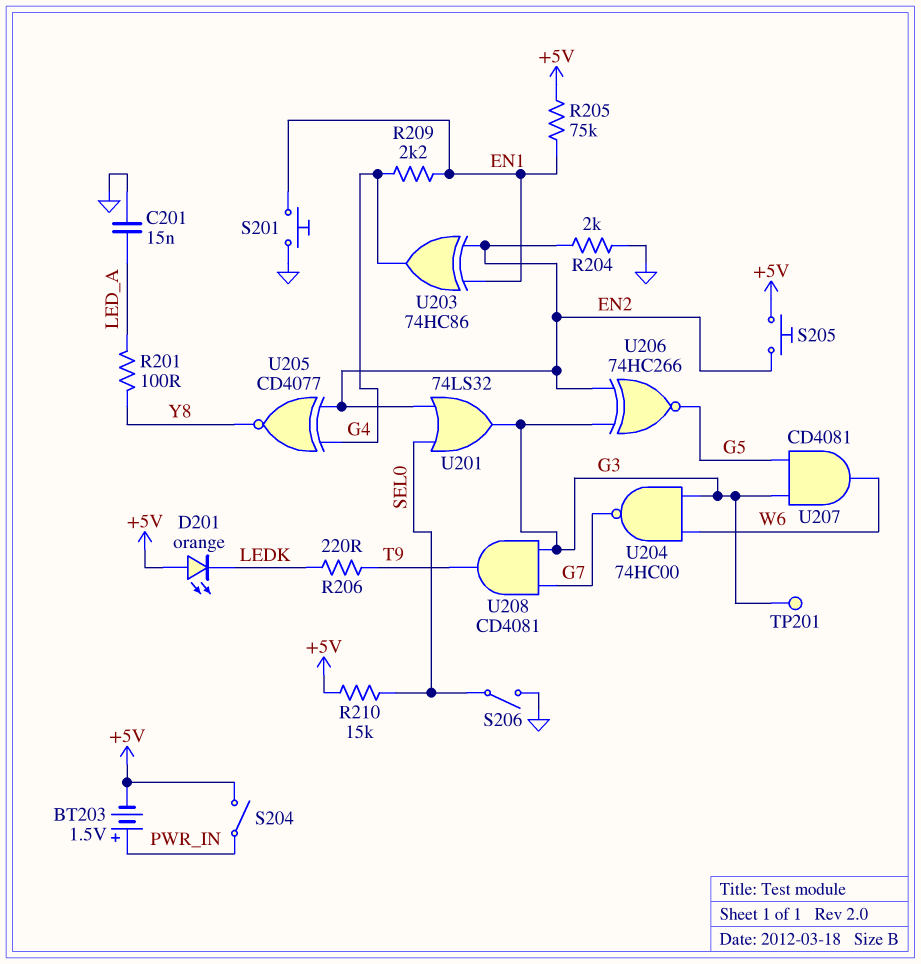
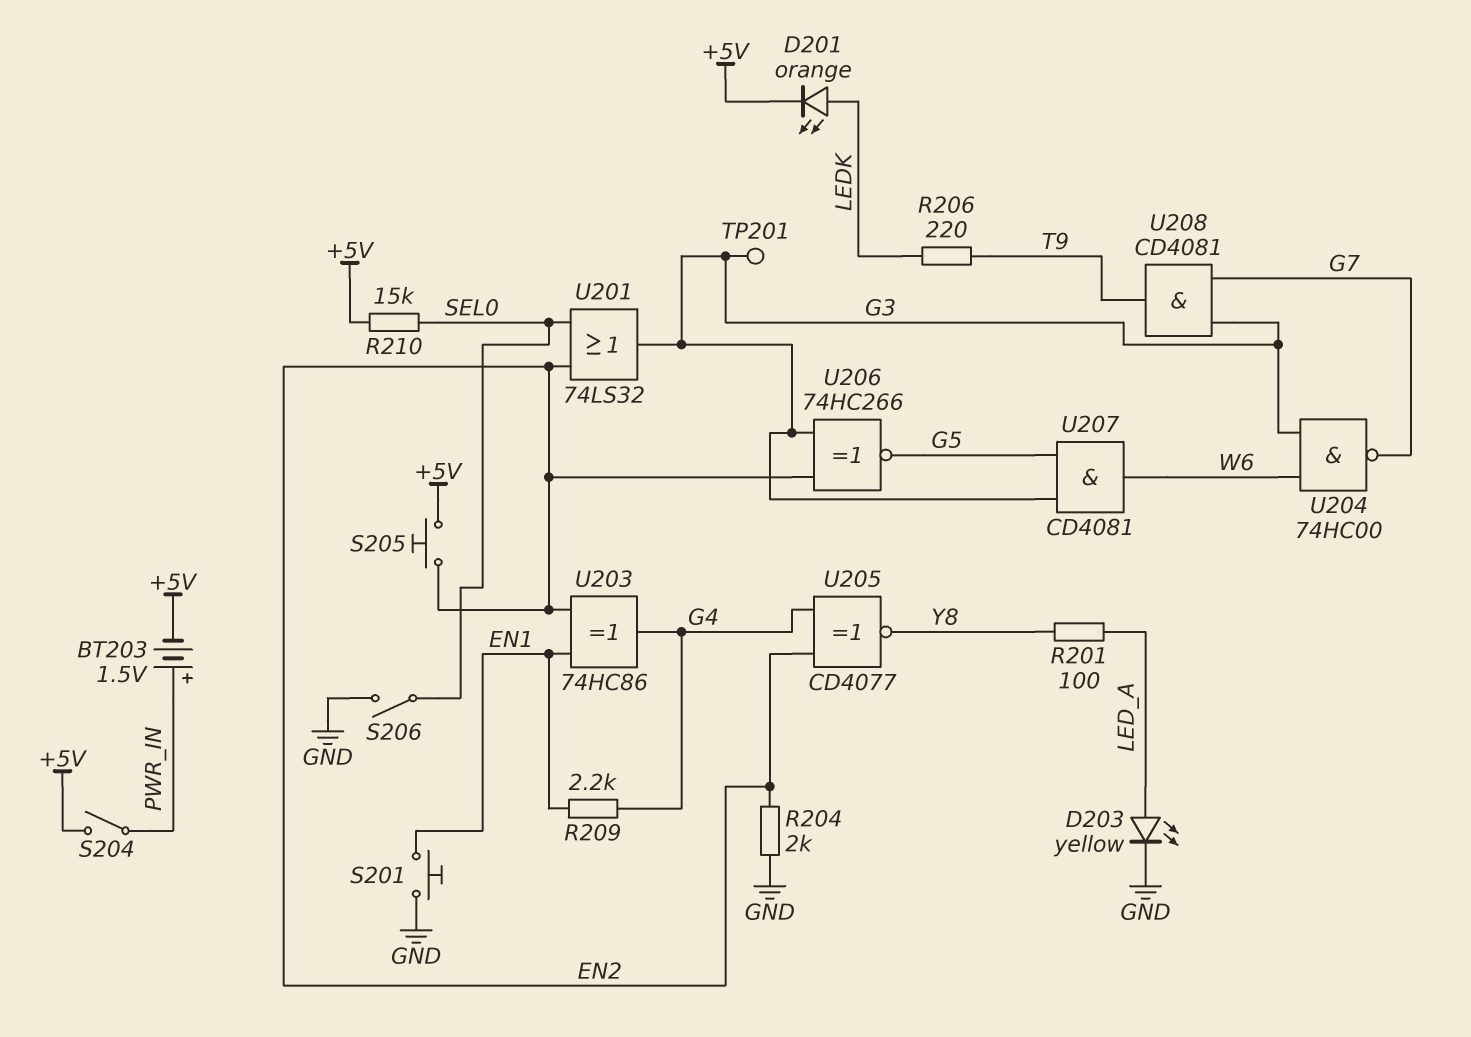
C201: 15nF (GND, LED_A) -> none
D201: LED orange (A +5V, K LEDK) -> LED orange (A LEDK, K +5V)
D203: none -> LED yellow (A LED_A, K GND)
R205: 75k (+5V, EN1) -> none

